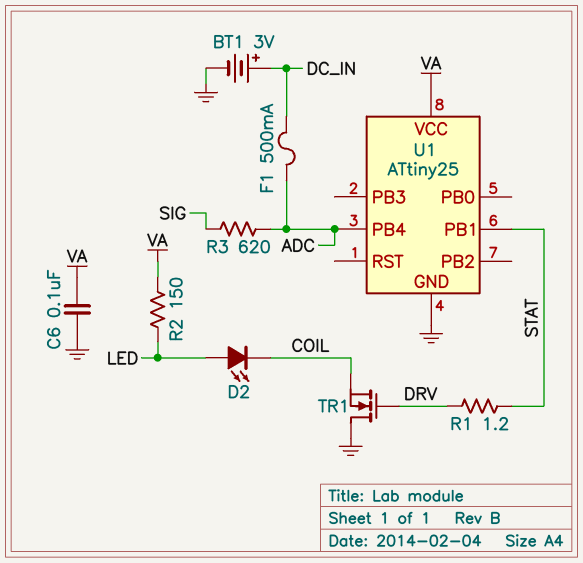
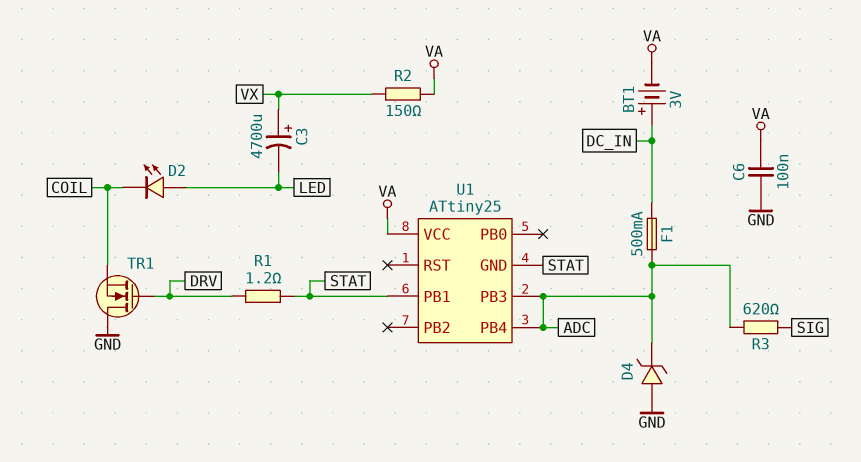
BT1: 3V (plus DC_IN, minus GND) -> 3V (plus DC_IN, minus VA)
C3: none -> 4700uF (plus VX, minus LED)
D4: none -> zener (A GND, K ADC)
R2: 150 (LED, VA) -> 150 (VA, VX)
U1 pin GND: GND -> STAT
U1 pin PB3: none -> ADC

